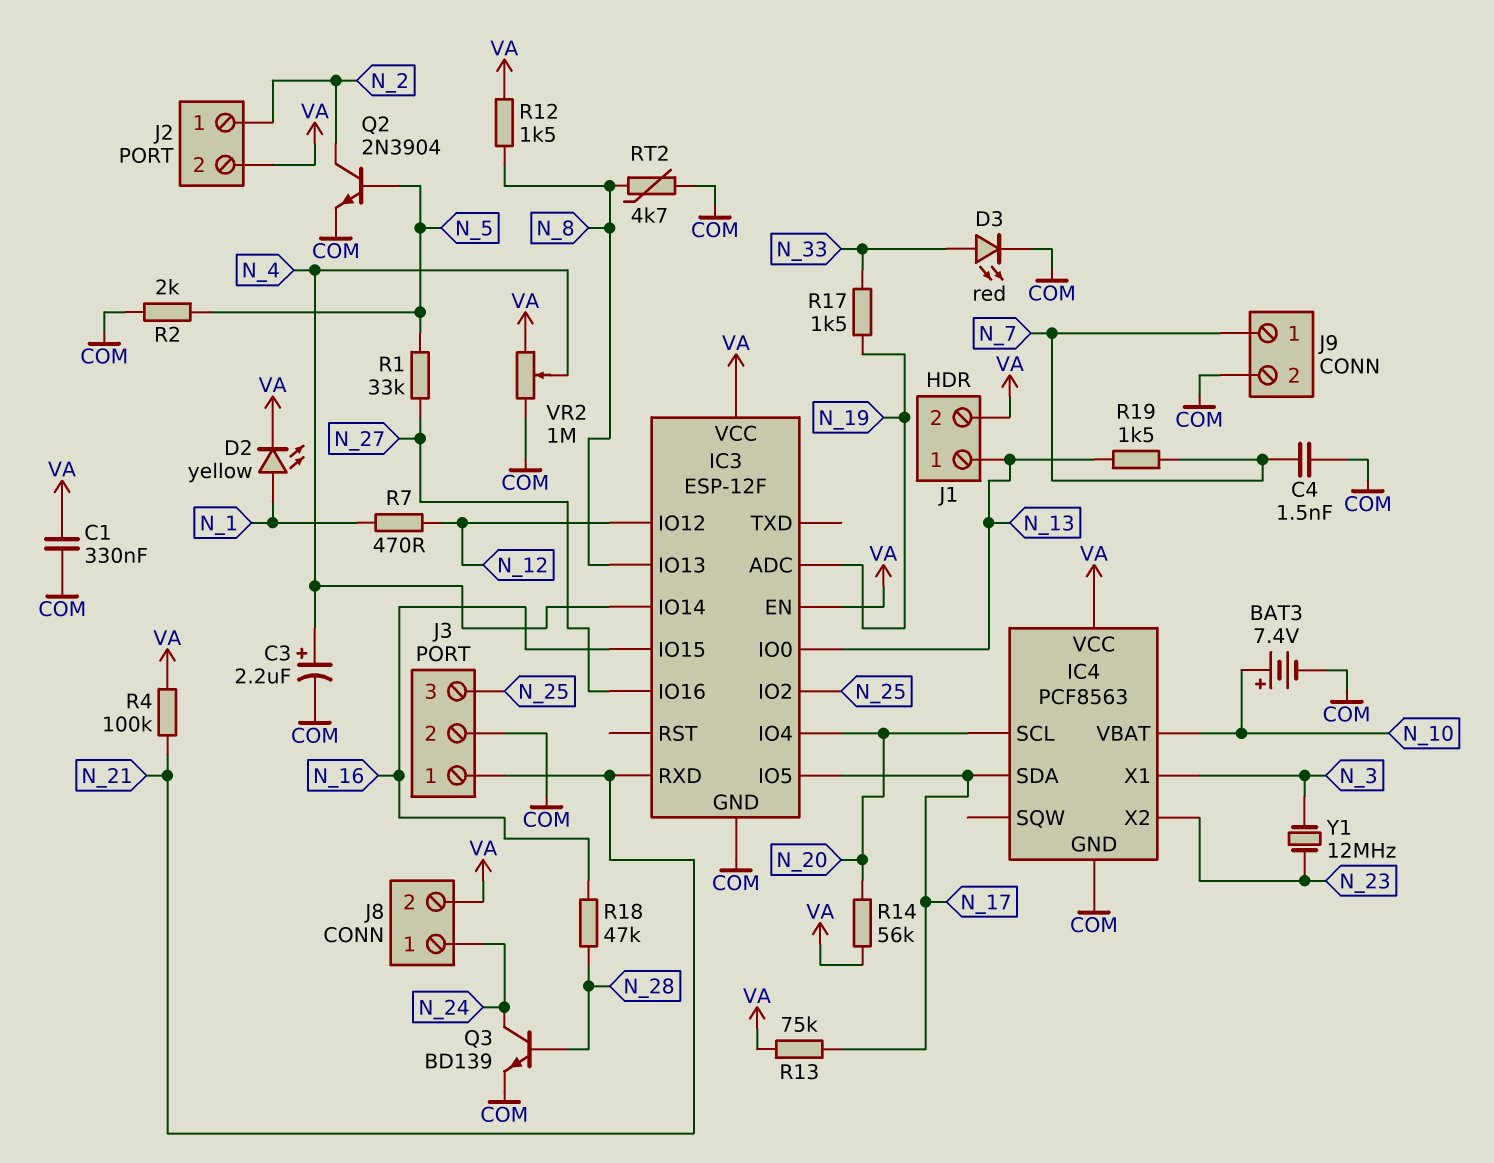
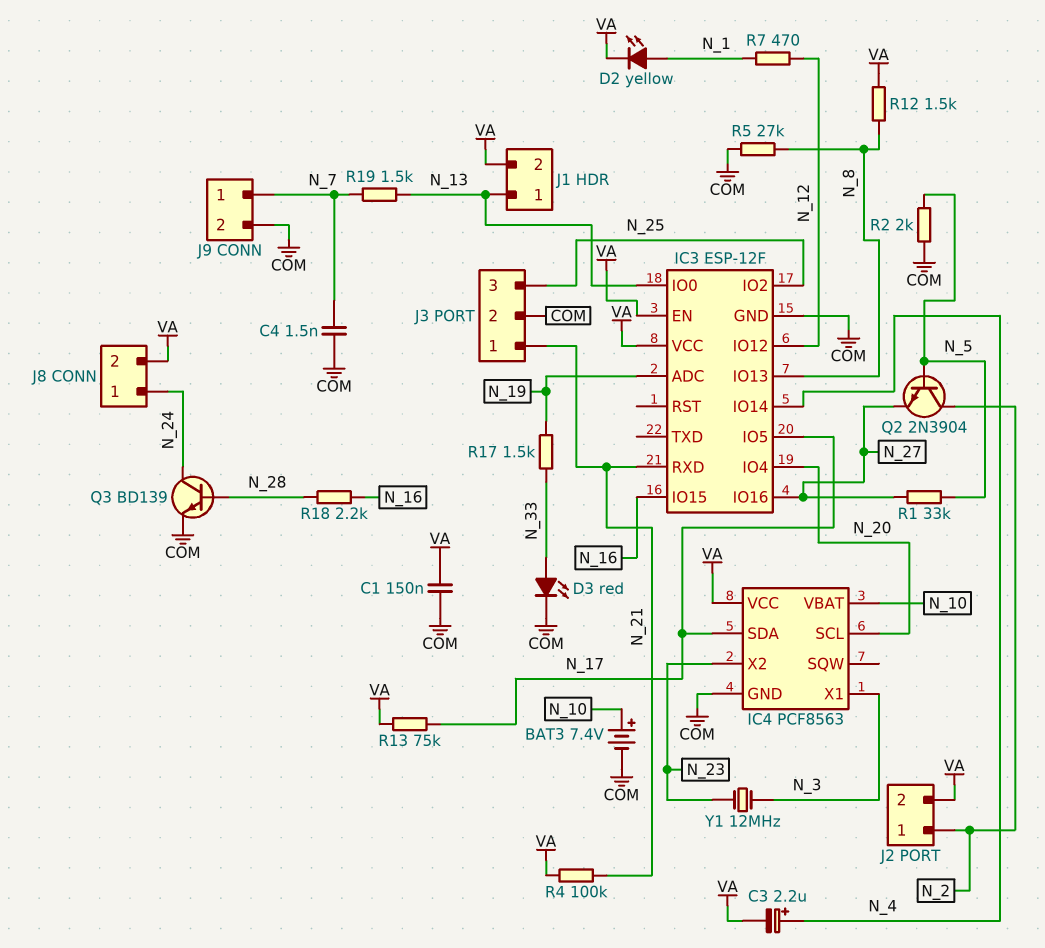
C1: 330nF (COM, VA) -> 150nF (COM, VA)
C3: 2.2uF (plus N_4, minus COM) -> 2.2uF (plus N_4, minus VA)
Q2: NPN 2N3904 (B N_5, C N_2, E COM) -> NPN 2N3904 (B N_5, C N_2, E N_27)
R5: none -> 27k (COM, N_8)
R14: 56k (N_20, VA) -> none
R18: 47k (N_16, N_28) -> 2.2k (N_16, N_28)
RT2: 4.7k (COM, N_8) -> none
VR2: 1M (COM, VA, wiper N_4) -> none

